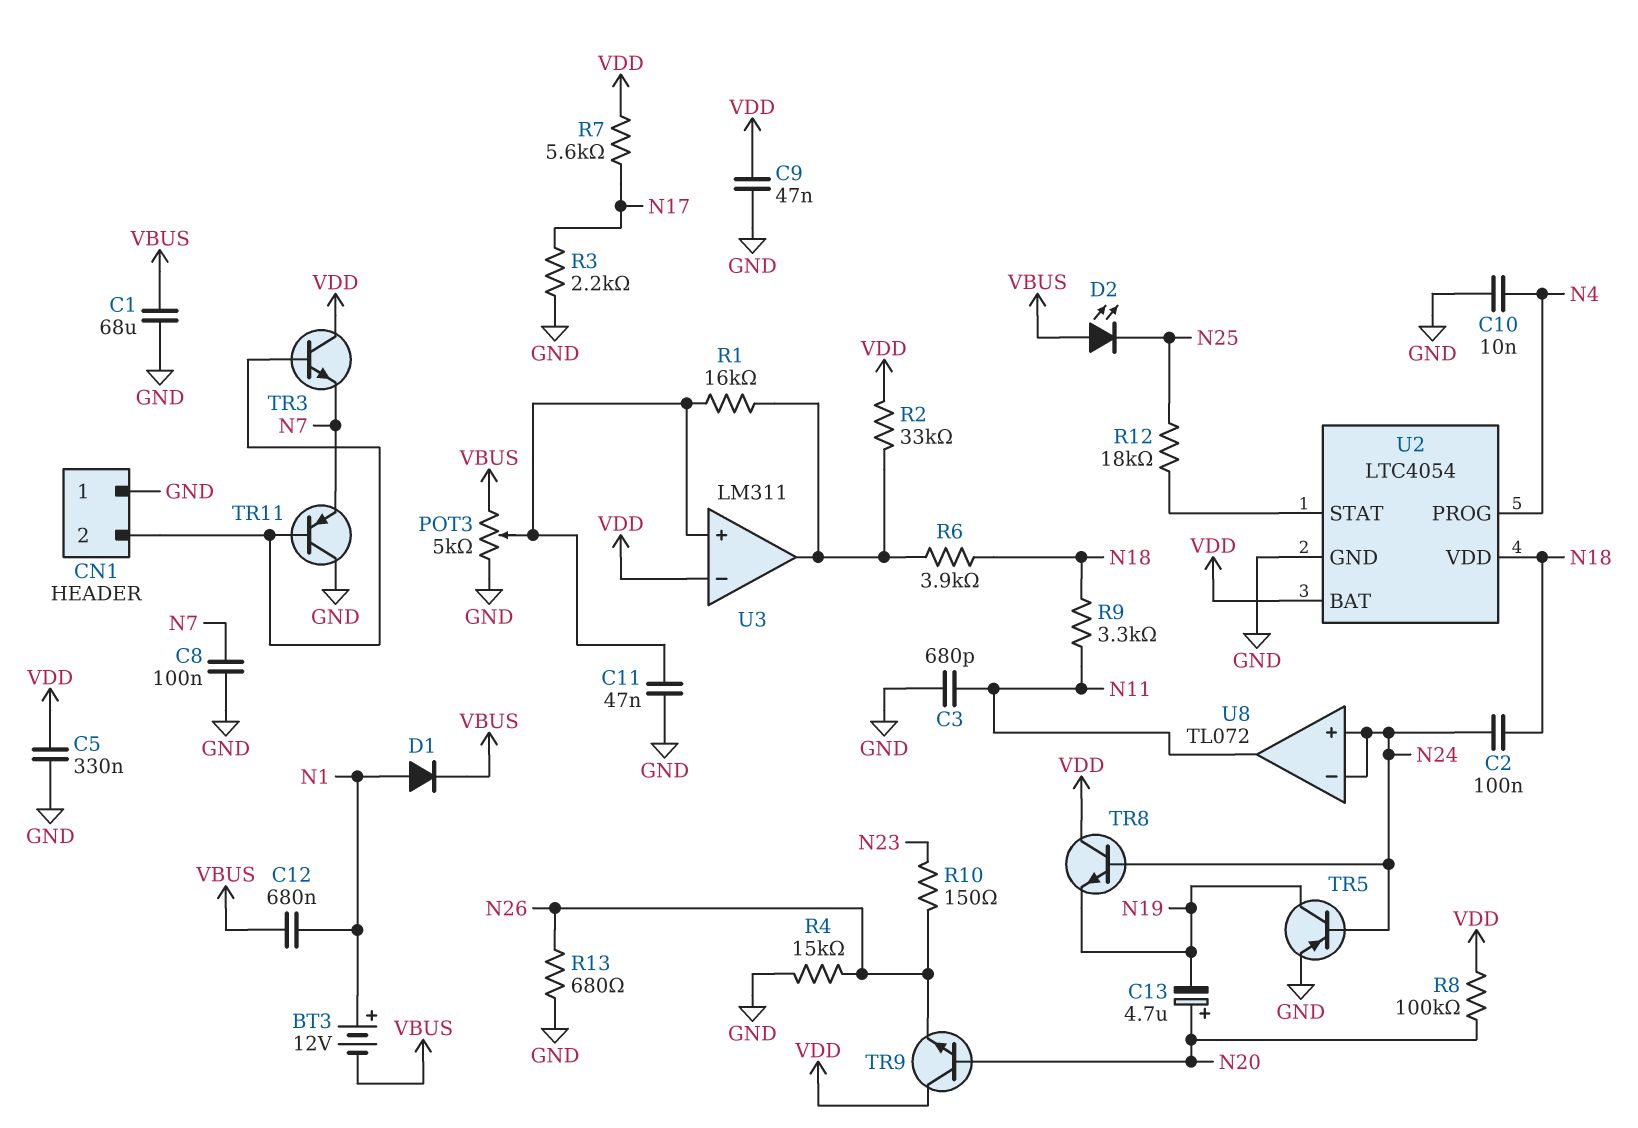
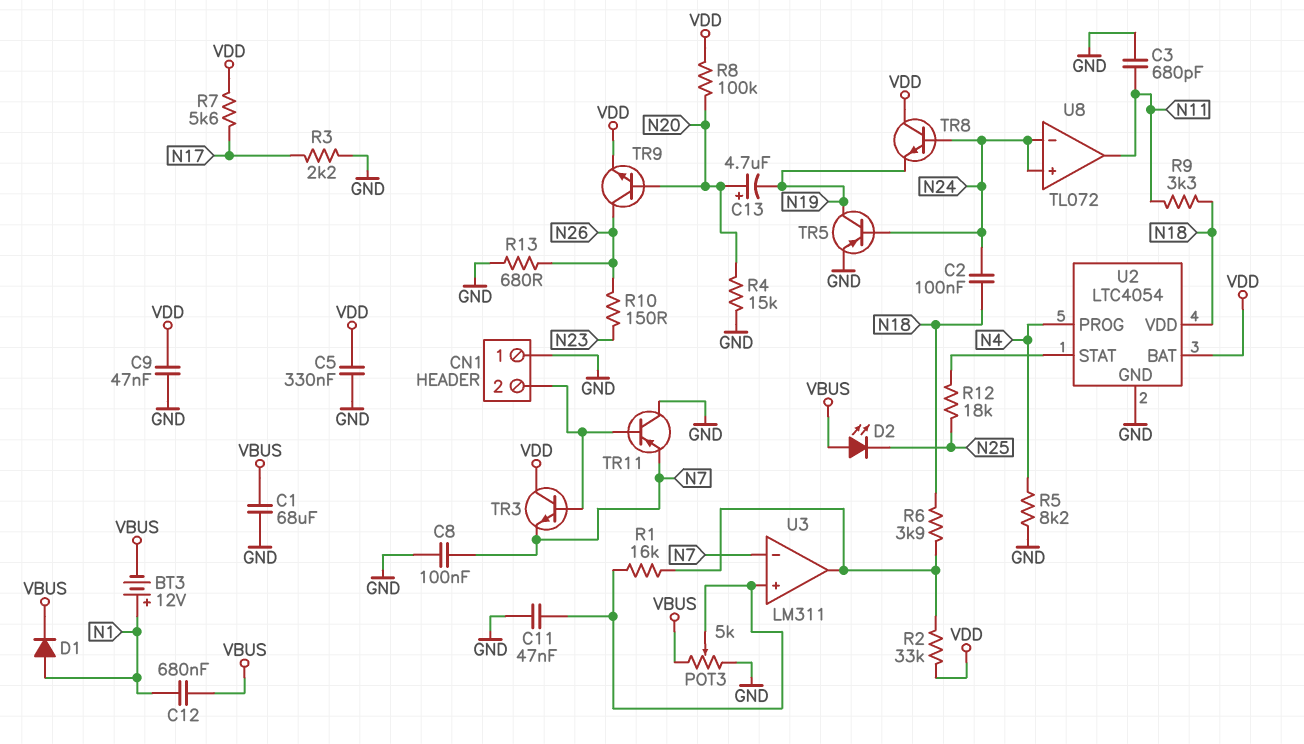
C10: 10nF (GND, N4) -> none
R4: 15k (GND, N26) -> 15k (GND, N20)
R5: none -> 8.2k (GND, N4)
TR9: NPN (B N20, C VDD, E N26) -> NPN (B N20, C N26, E VDD)
U3 pin in-: VDD -> N7

